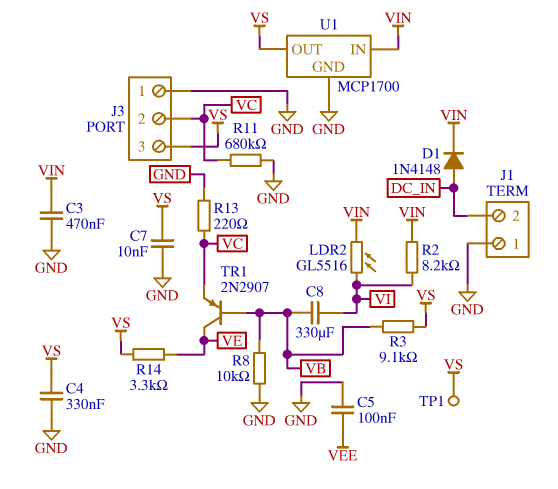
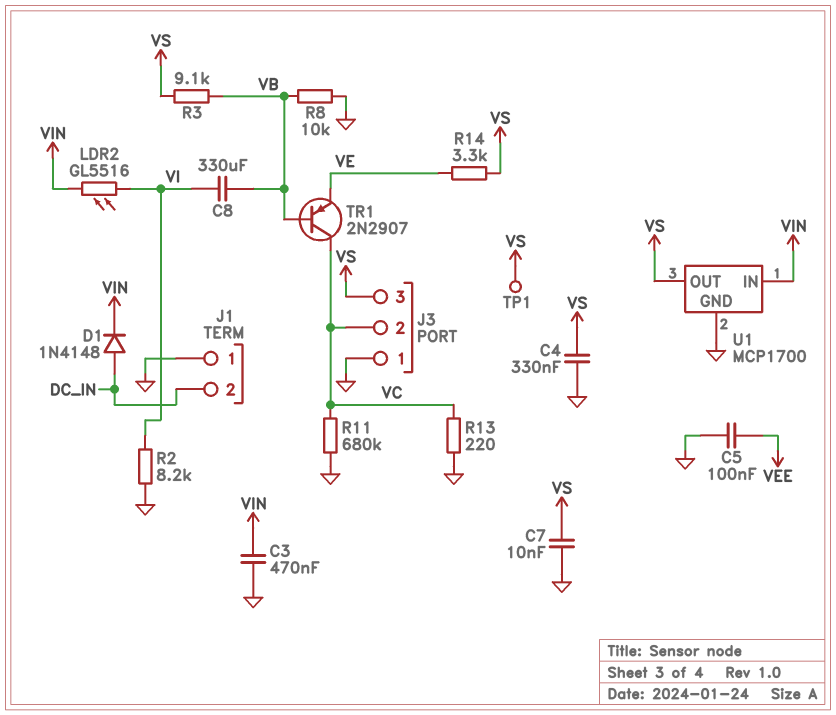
R2: 8.2k (VI, VIN) -> 8.2k (GND, VI)
TR1: PNP 2N2907 (B VB, C VE, E VC) -> PNP 2N2907 (B VB, C VC, E VE)

